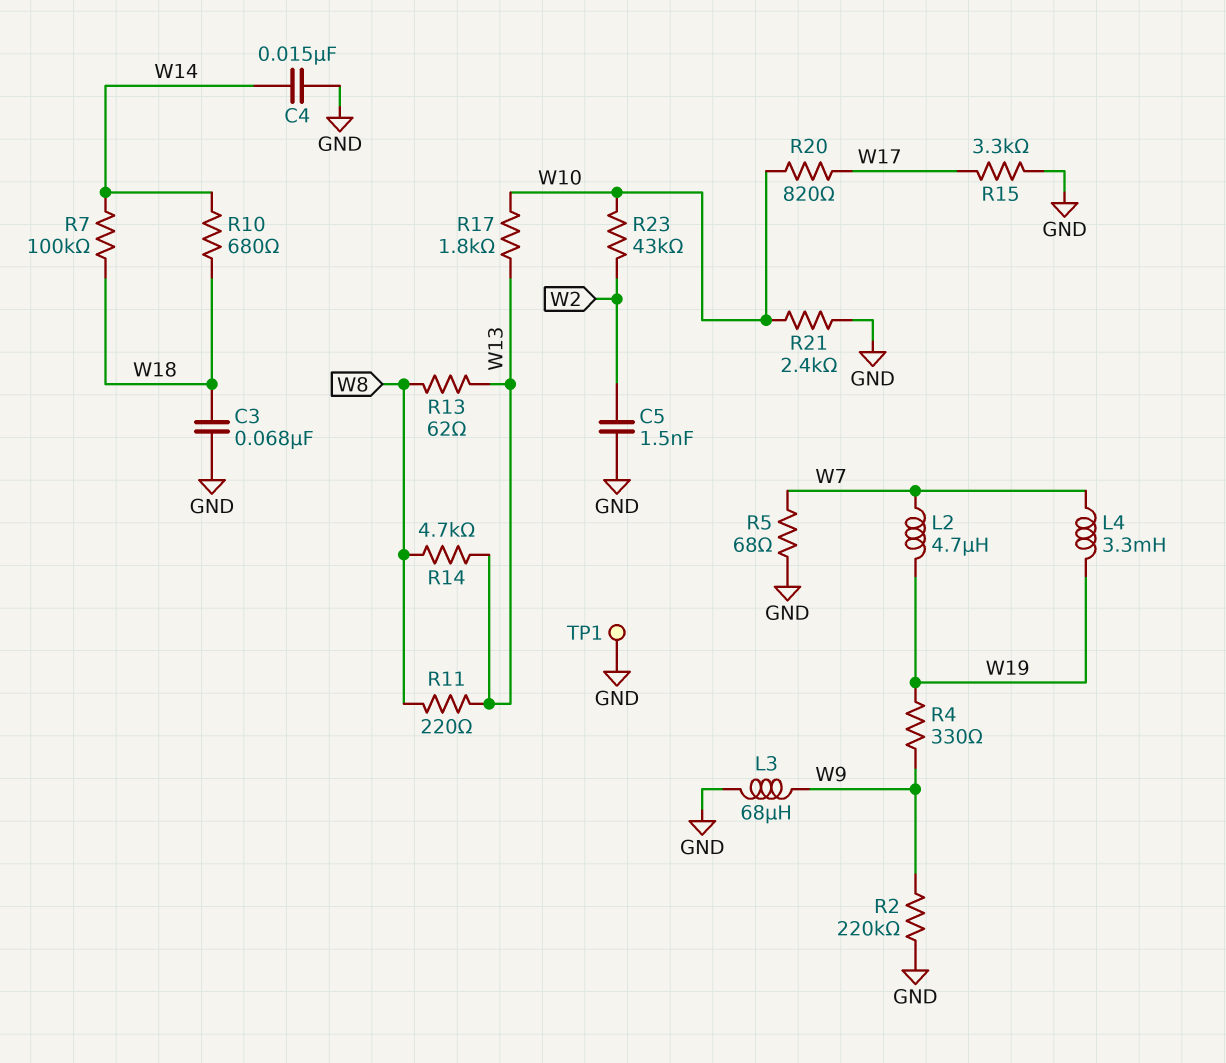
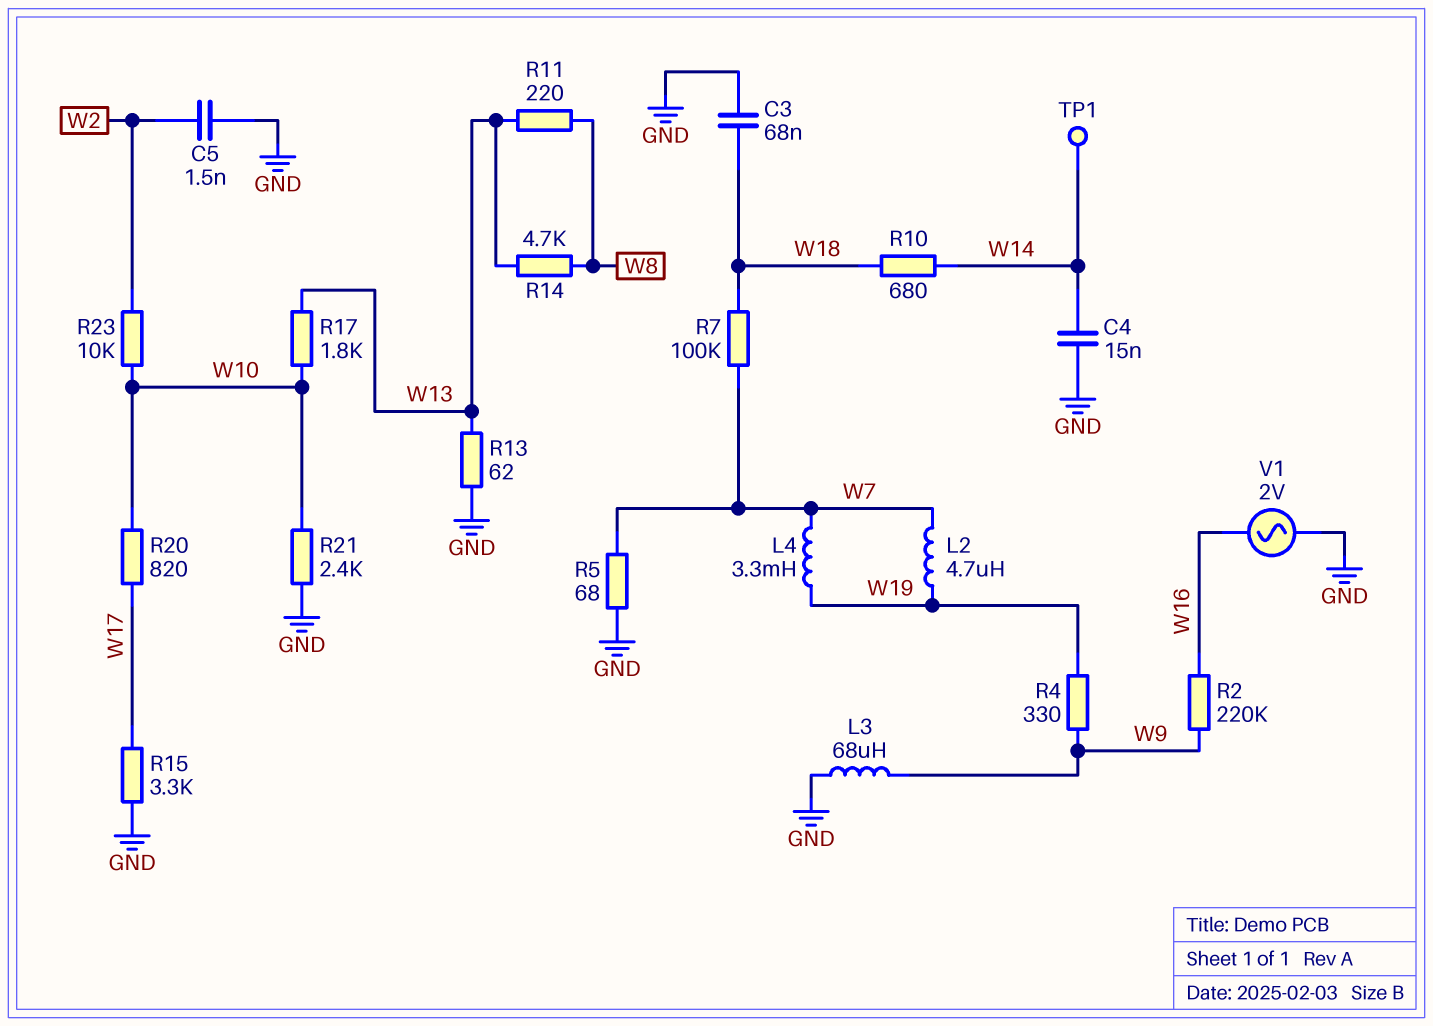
R2: 220k (GND, W9) -> 220k (W9, W16)
R7: 100k (W14, W18) -> 100k (W7, W18)
R13: 62 (W8, W13) -> 62 (GND, W13)
R23: 43k (W2, W10) -> 10k (W2, W10)
TP1: test point (GND) -> test point (W14)
V1: none -> AC 2V (GND, W16)

